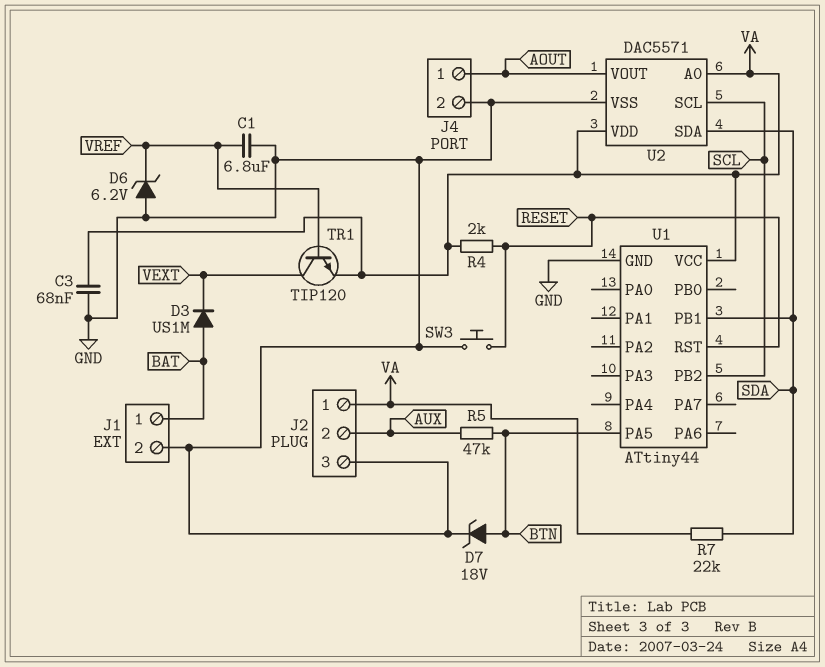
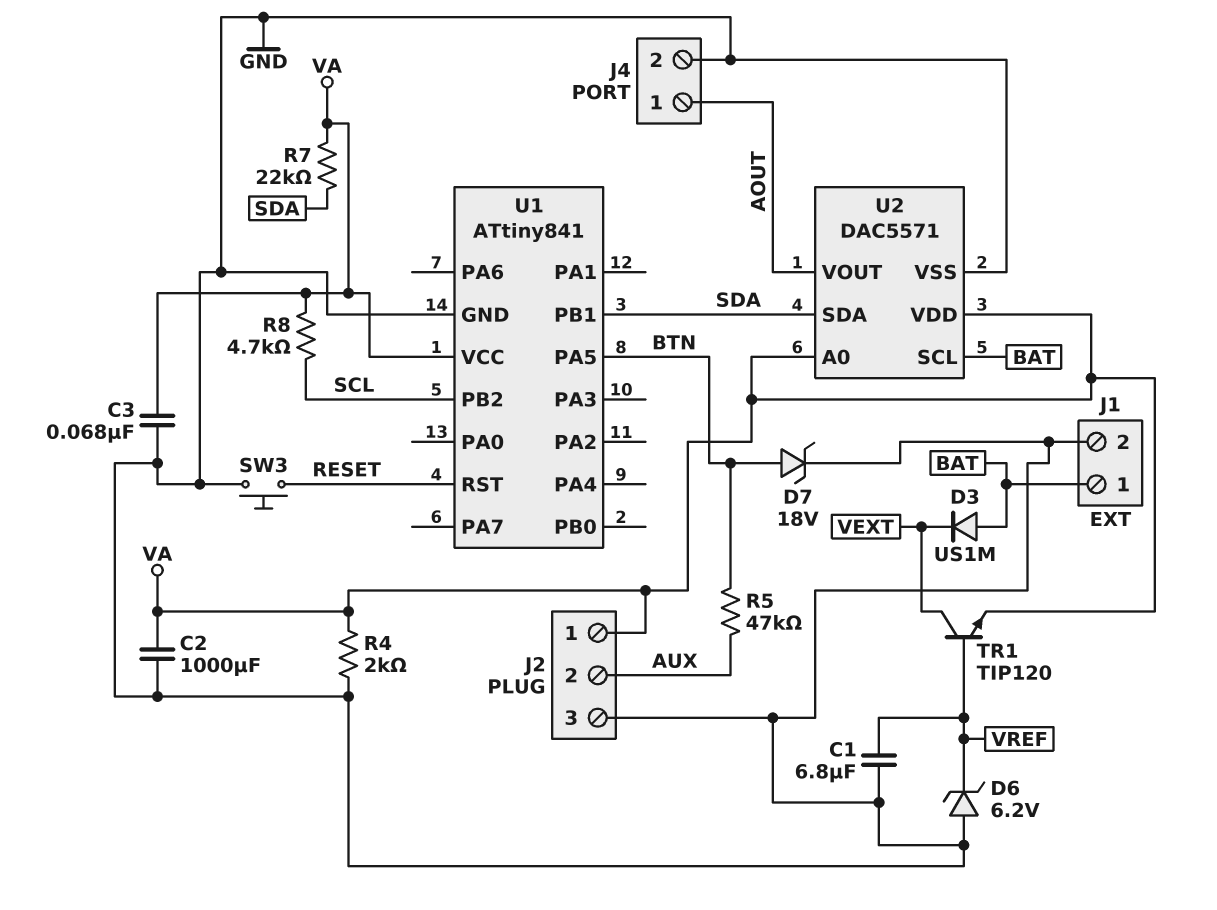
C2: none -> 1000uF (GND, VA)
R4: 2k (RESET, VA) -> 2k (GND, VA)
R8: none -> 4.7k (SCL, VA)
U1: ATtiny44 -> ATtiny841
U2 pin SCL: SCL -> BAT

